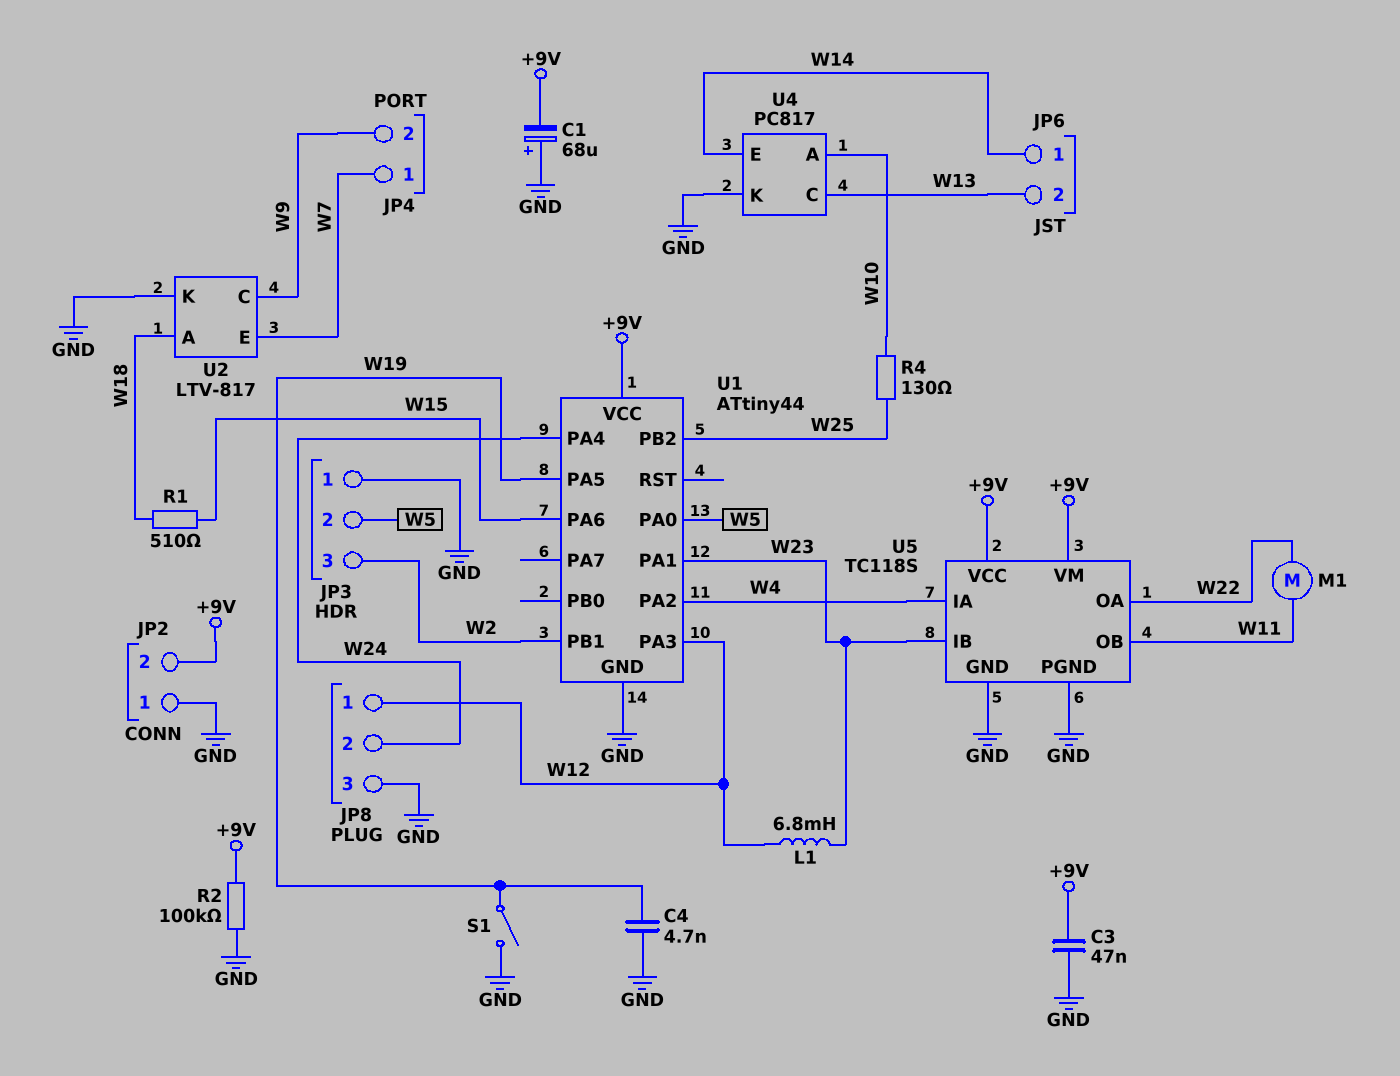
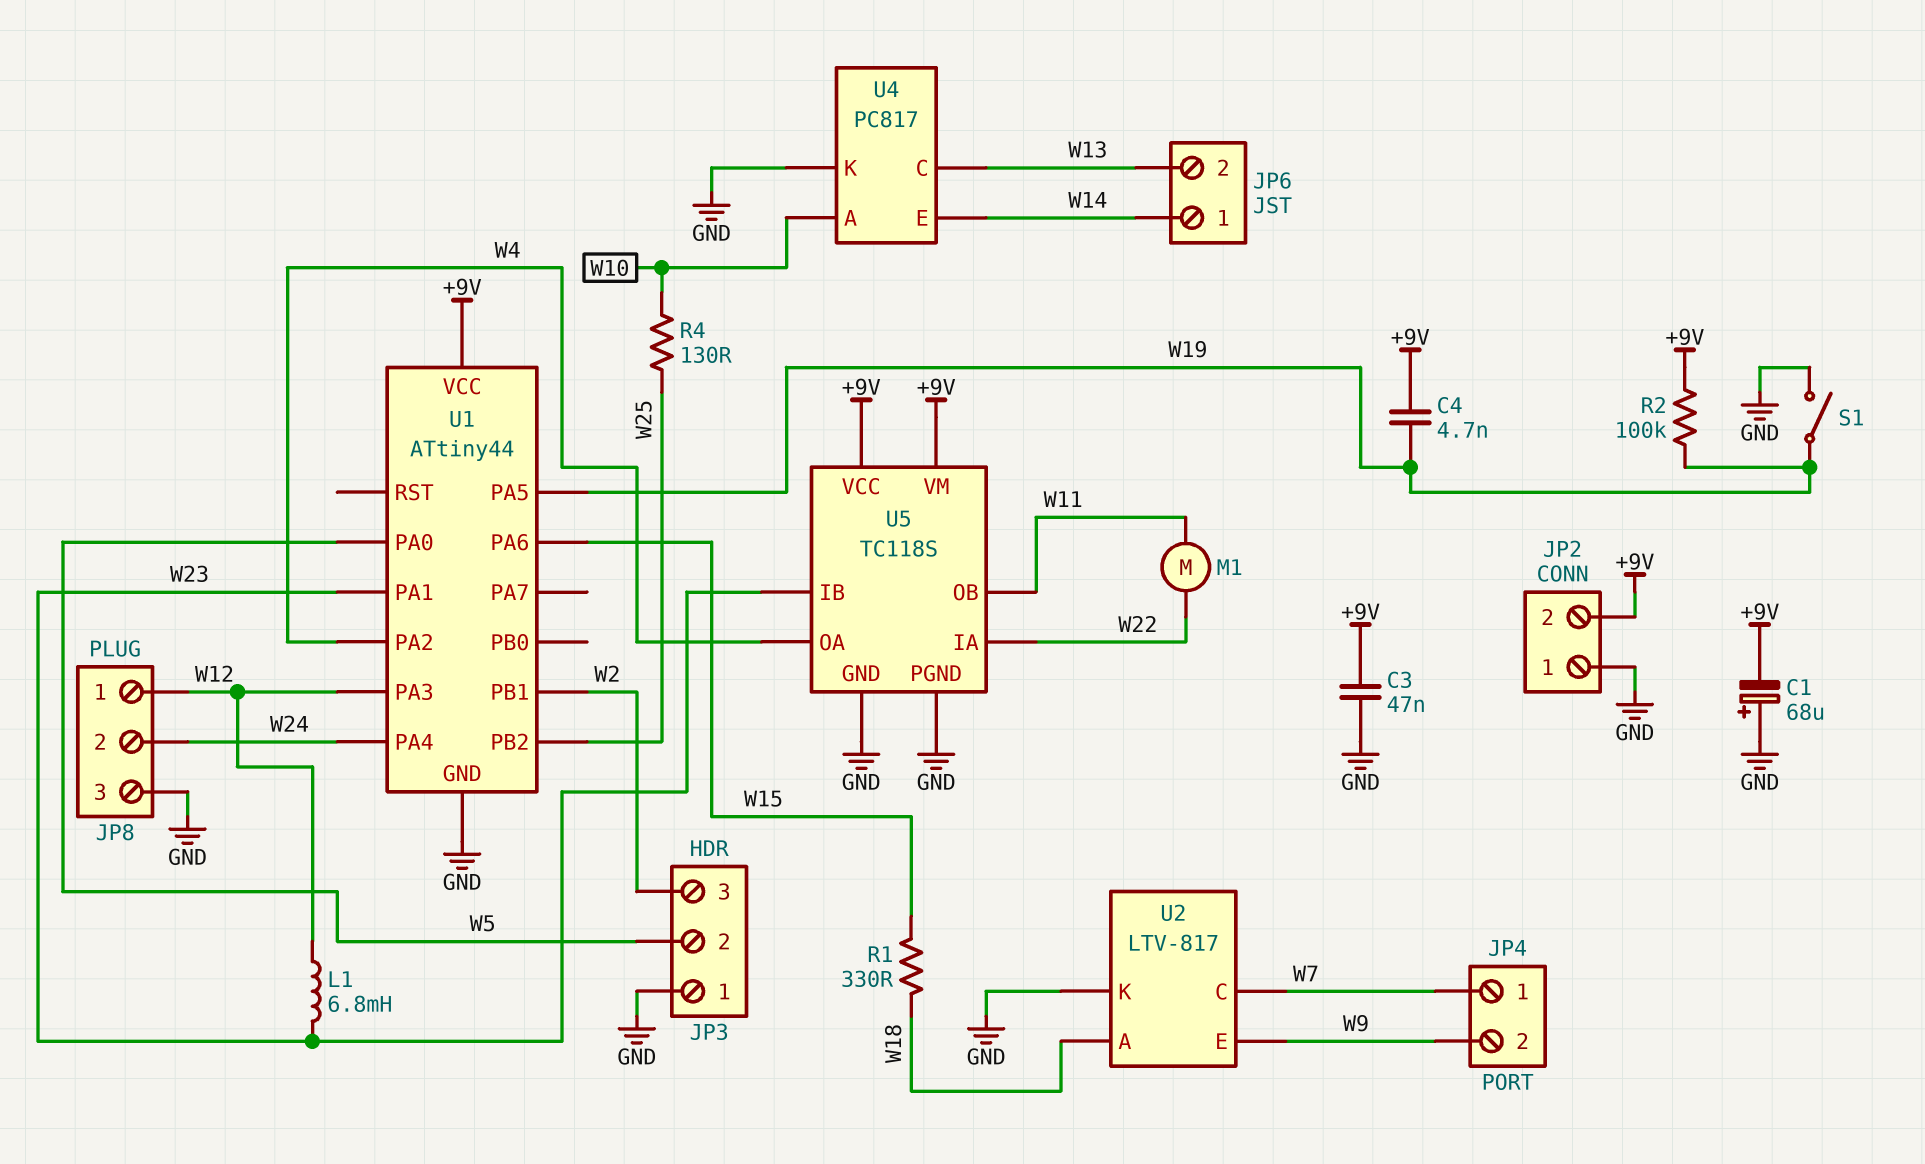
C4: 4.7nF (GND, W19) -> 4.7nF (+9V, W19)
R1: 510 (W15, W18) -> 330 (W15, W18)
R2: 100k (+9V, GND) -> 100k (+9V, W19)
U2 pin C: W9 -> W7
U2 pin E: W7 -> W9
U5 pin IA: W4 -> W22
U5 pin OA: W22 -> W4

